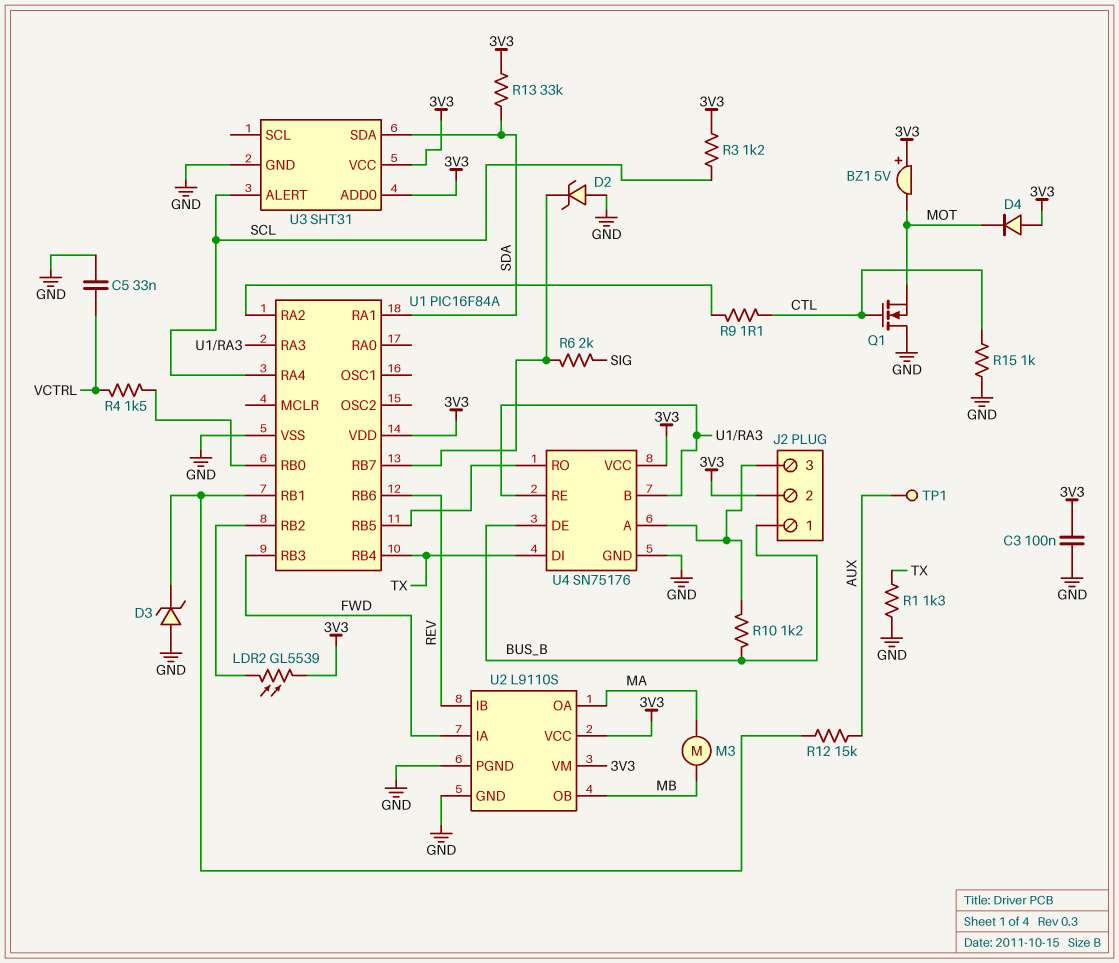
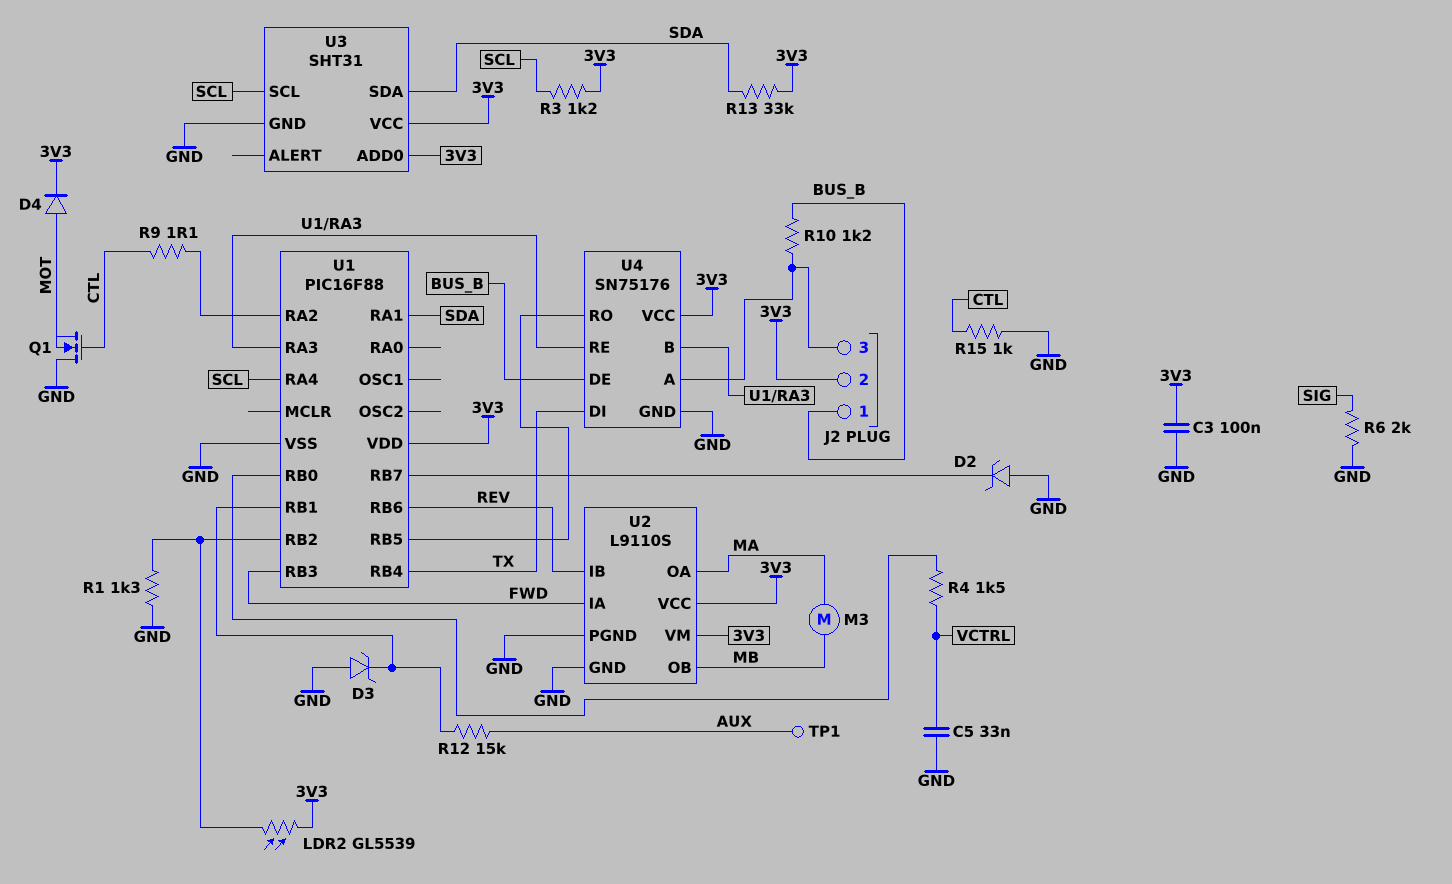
BZ1: buzzer 5V (plus 3V3, minus MOT) -> none
D4: diode (A 3V3, K MOT) -> diode (A MOT, K 3V3)
R1: 1.3k (GND, TX) -> 1.3k (GND, U1/RB2)
R6: 2k (SIG, U1/RB7) -> 2k (GND, SIG)
U1: PIC16F84A -> PIC16F88
U3 pin ALERT: SCL -> none
U3 pin SCL: none -> SCL

